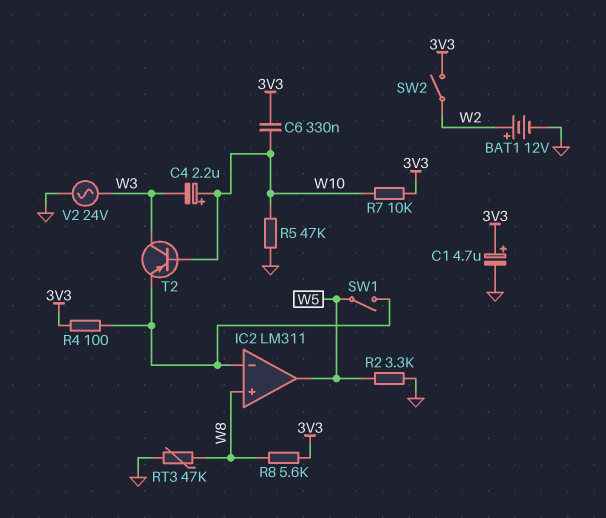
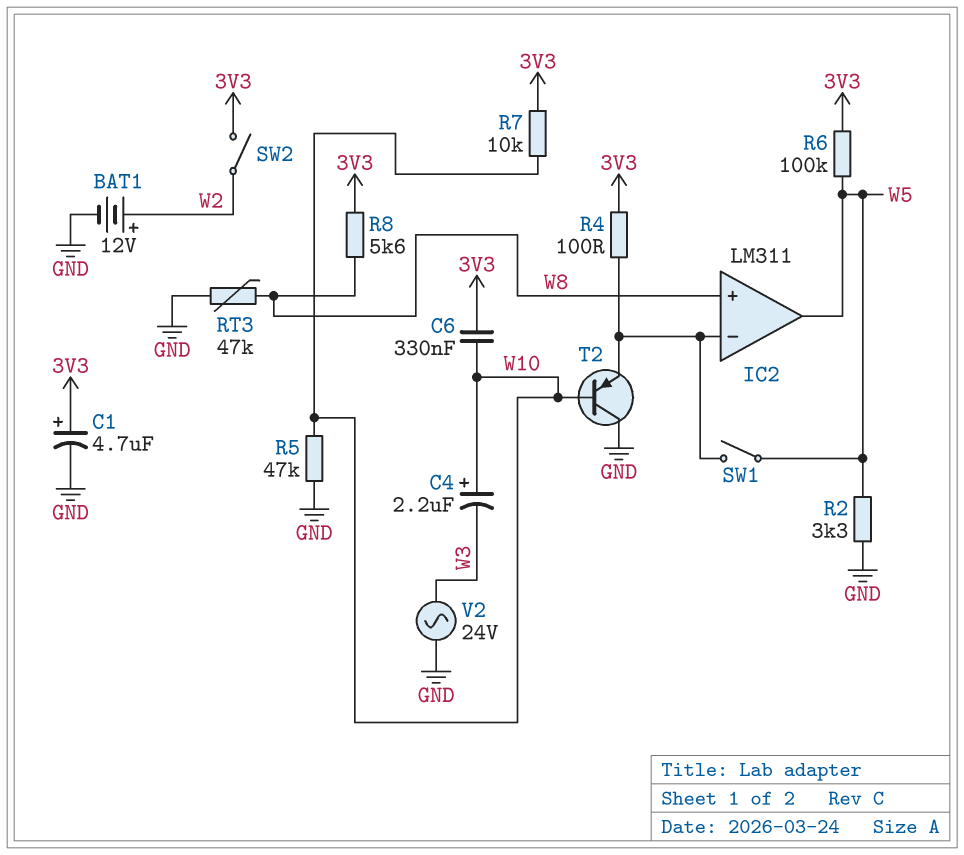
R6: none -> 100k (3V3, W5)
T2: PNP (B W10, C W3, E IC2/in-) -> PNP (B W10, C GND, E IC2/in-)

